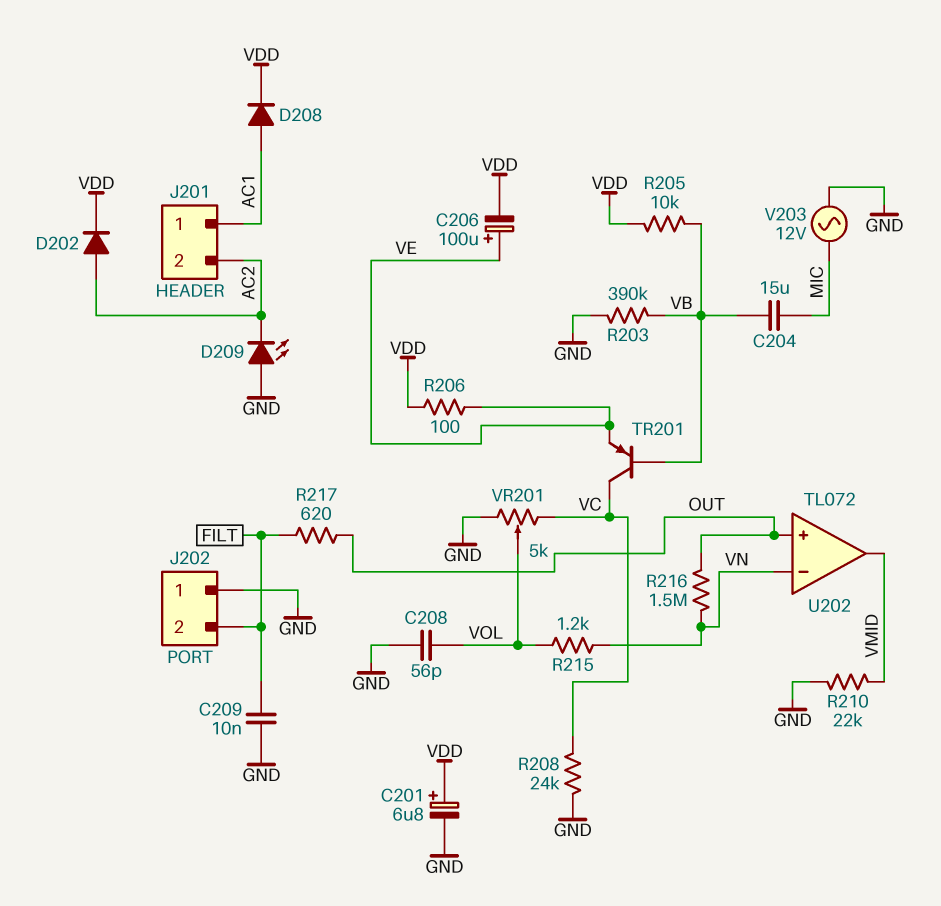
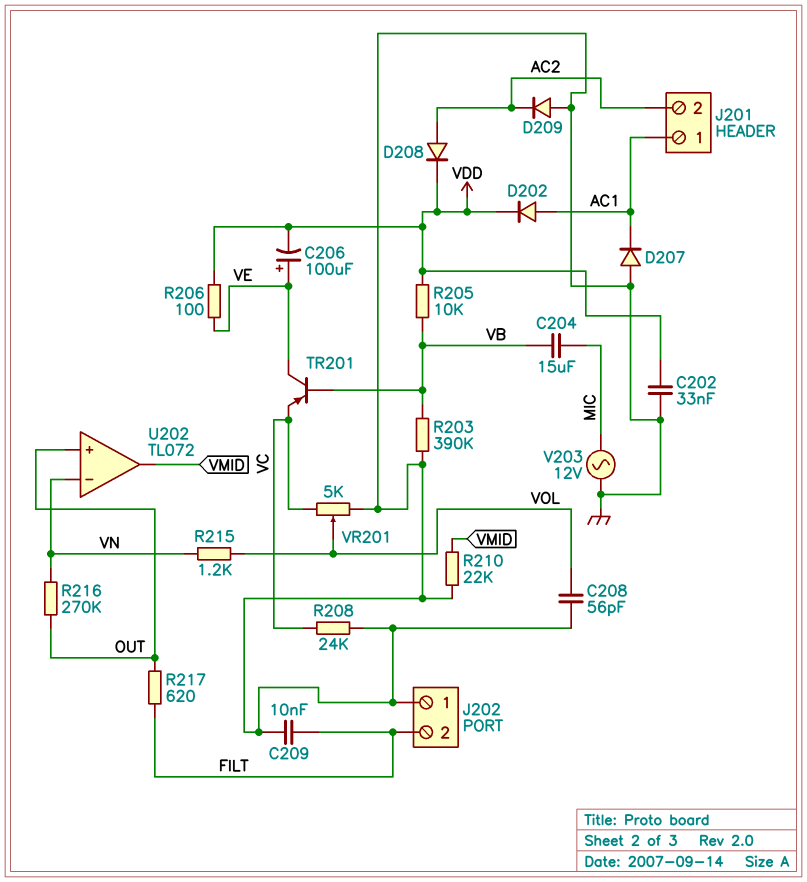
C201: 6.8uF (plus VDD, minus GND) -> none
C202: none -> 33nF (GND, VDD)
D202: diode (A AC2, K VDD) -> diode (A AC1, K VDD)
D207: none -> diode (A GND, K AC1)
D208: diode (A AC1, K VDD) -> diode (A AC2, K VDD)
D209: LED (A GND, K AC2) -> diode (A GND, K AC2)
R216: 1.5M (OUT, VN) -> 270k (OUT, VN)
TR201: PNP (B VB, C VC, E VE) -> PNP (B VB, C VE, E VC)

